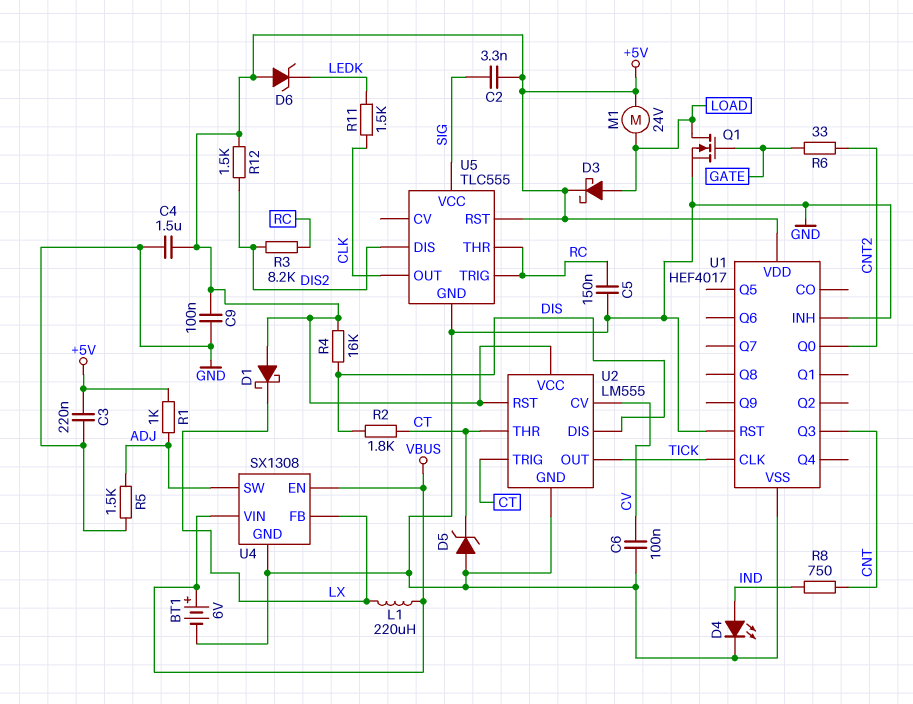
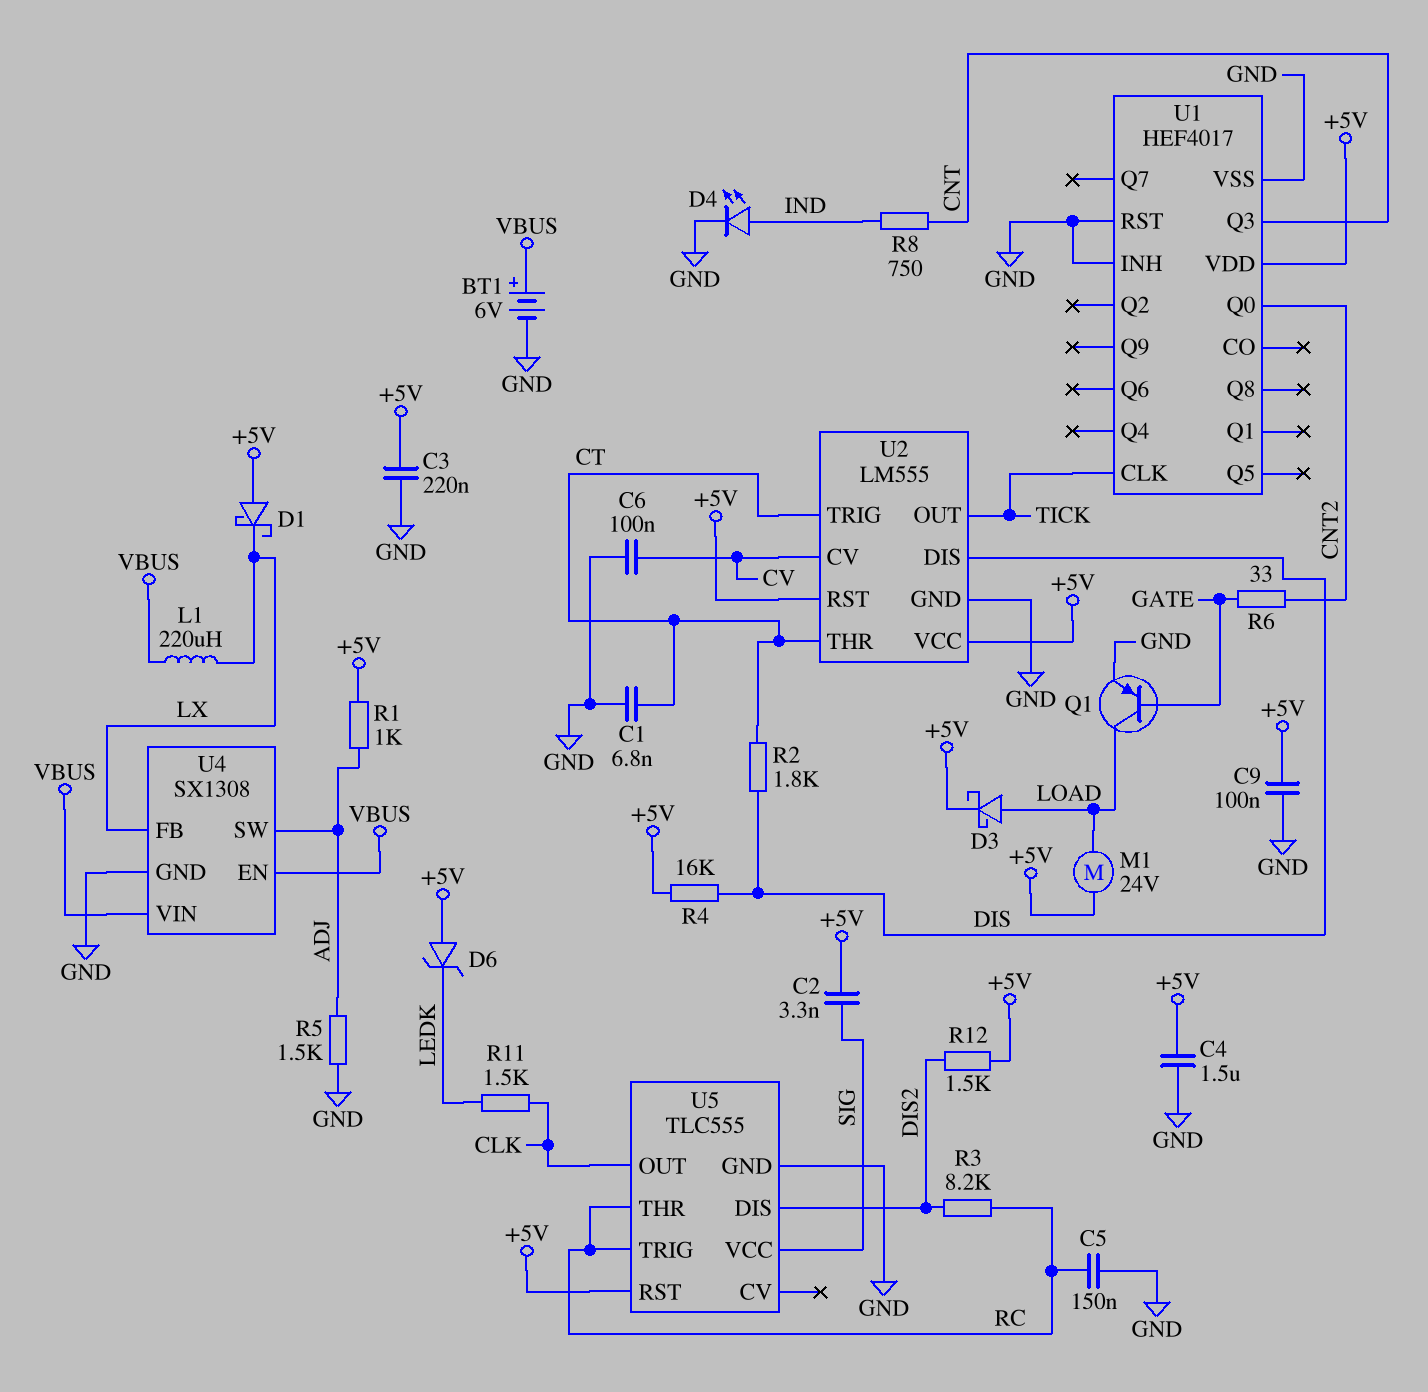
C1: none -> 6.8nF (CT, GND)
D5: zener (A GND, K CT) -> none
Q1: NMOS (G GATE, D LOAD, S GND) -> PNP (B GATE, C LOAD, E GND)

